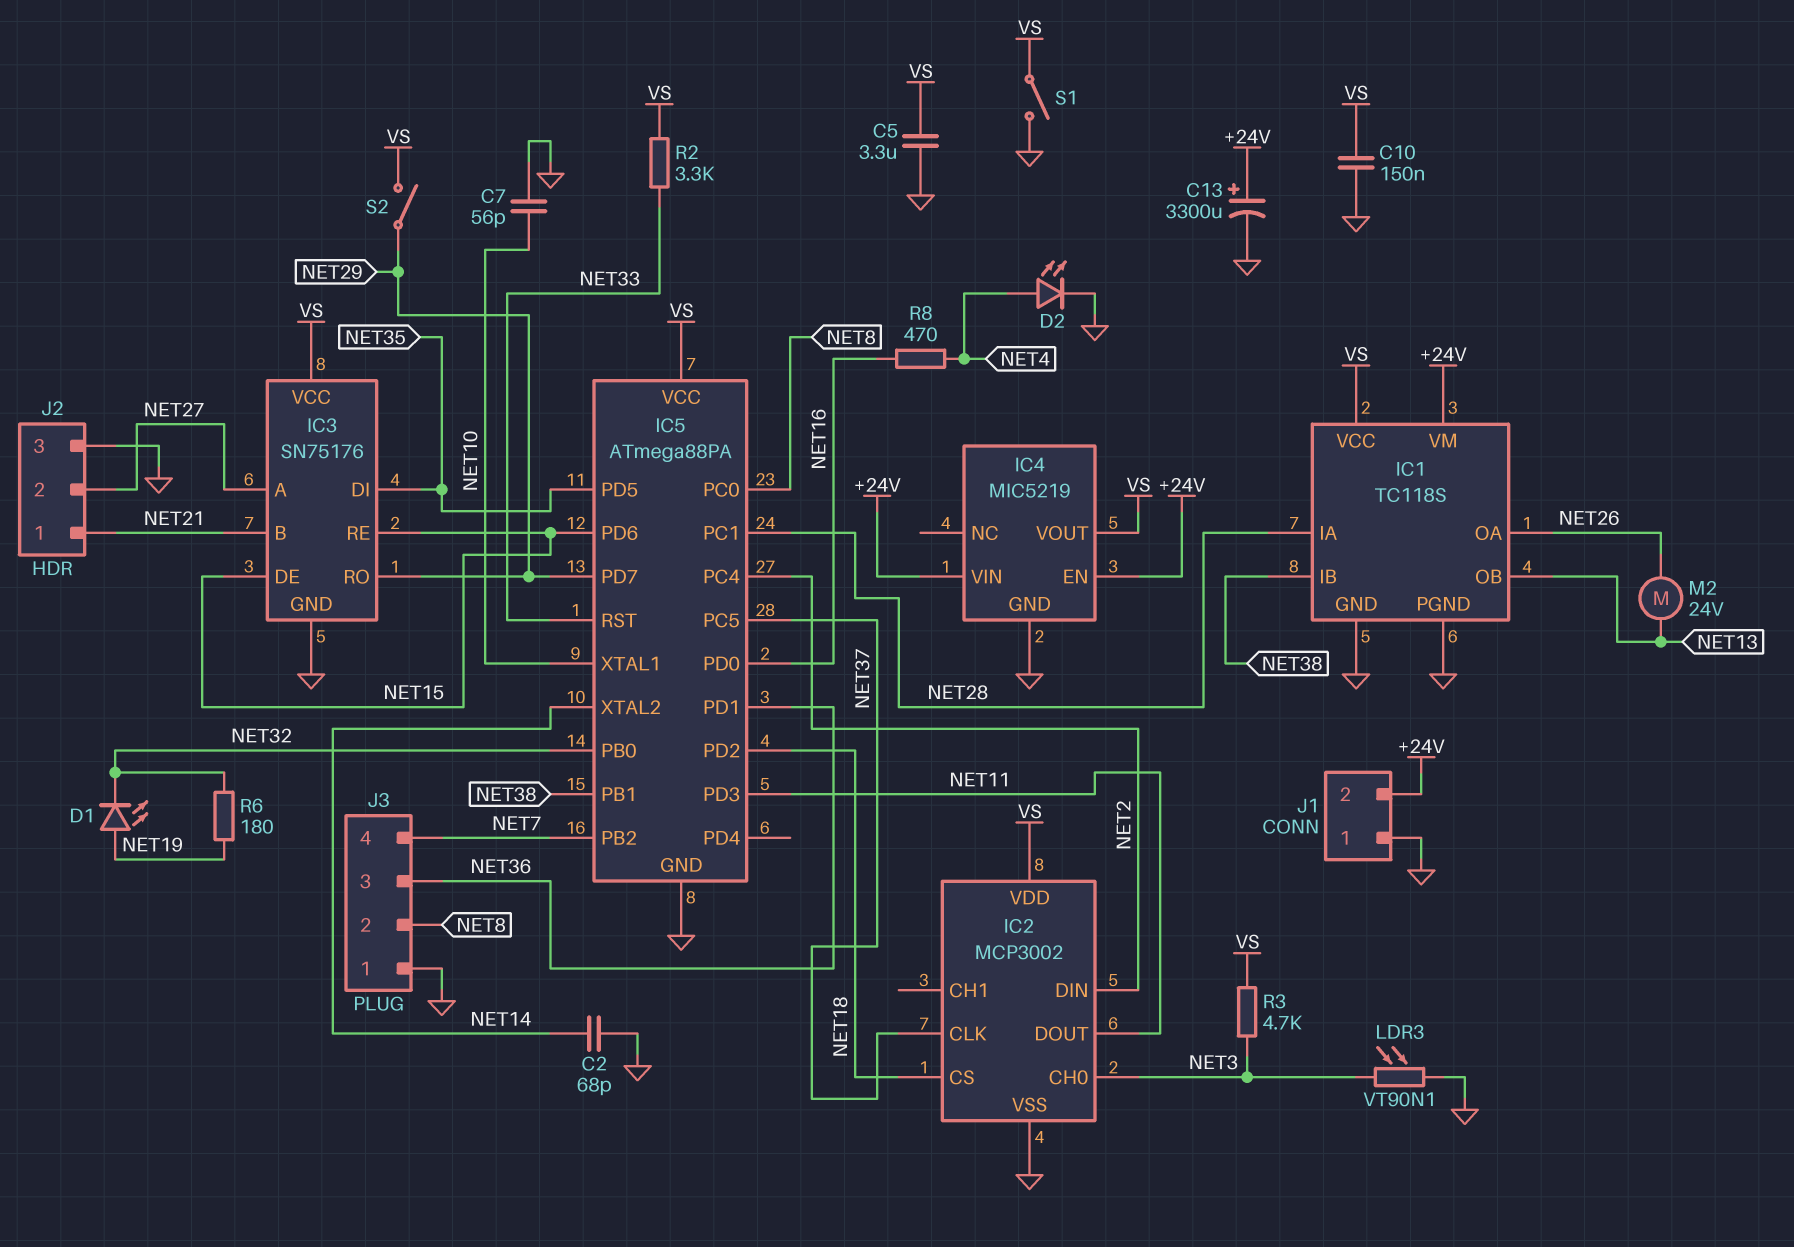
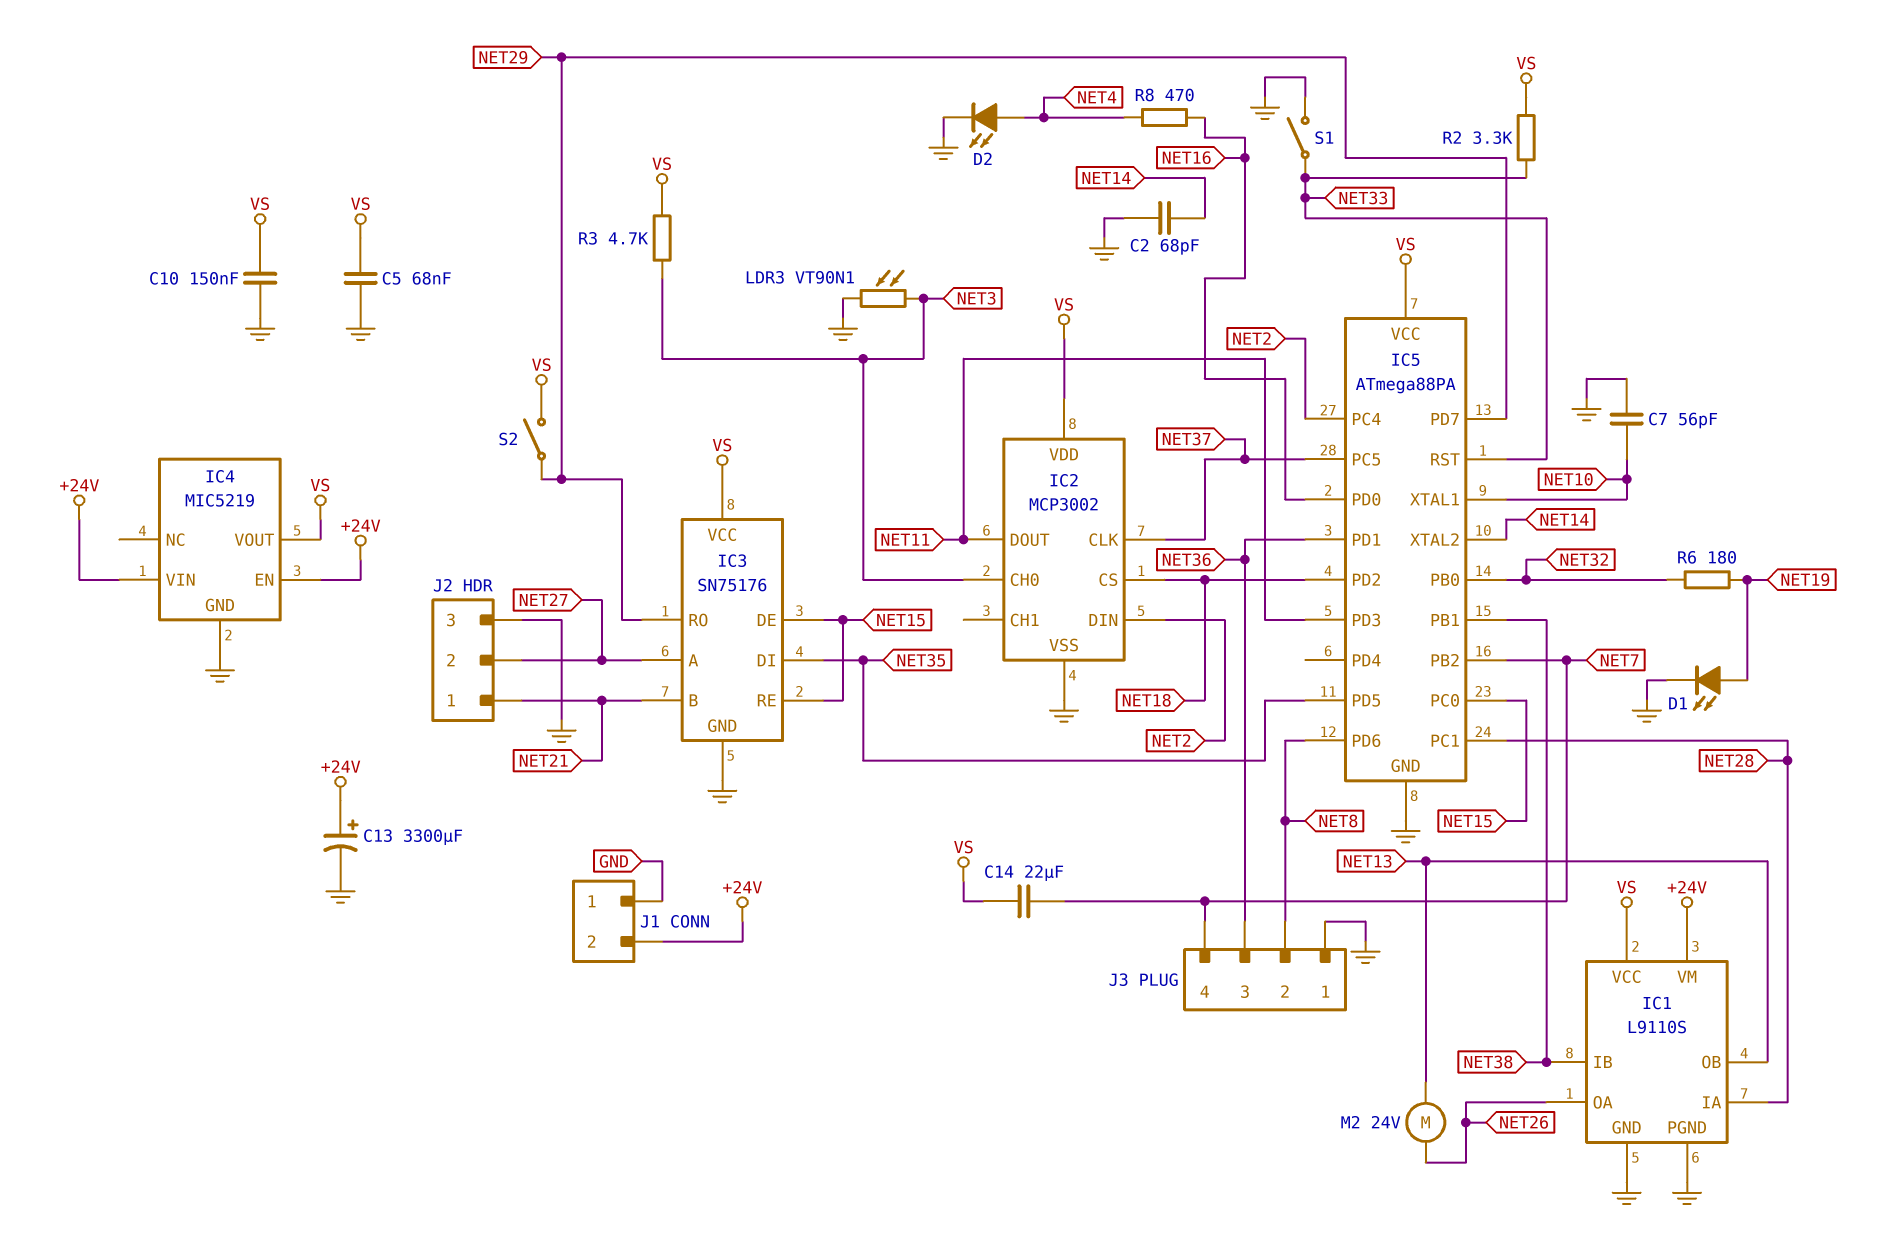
C5: 3.3uF (GND, VS) -> 68nF (GND, VS)
C14: none -> 22uF (NET7, VS)
D1: LED (A NET19, K NET32) -> LED (A NET19, K GND)
IC1: TC118S -> L9110S
IC5 pin PC0: NET8 -> NET15
IC5 pin PD6: NET15 -> NET8
S1: switch (GND, VS) -> switch (GND, NET33)

